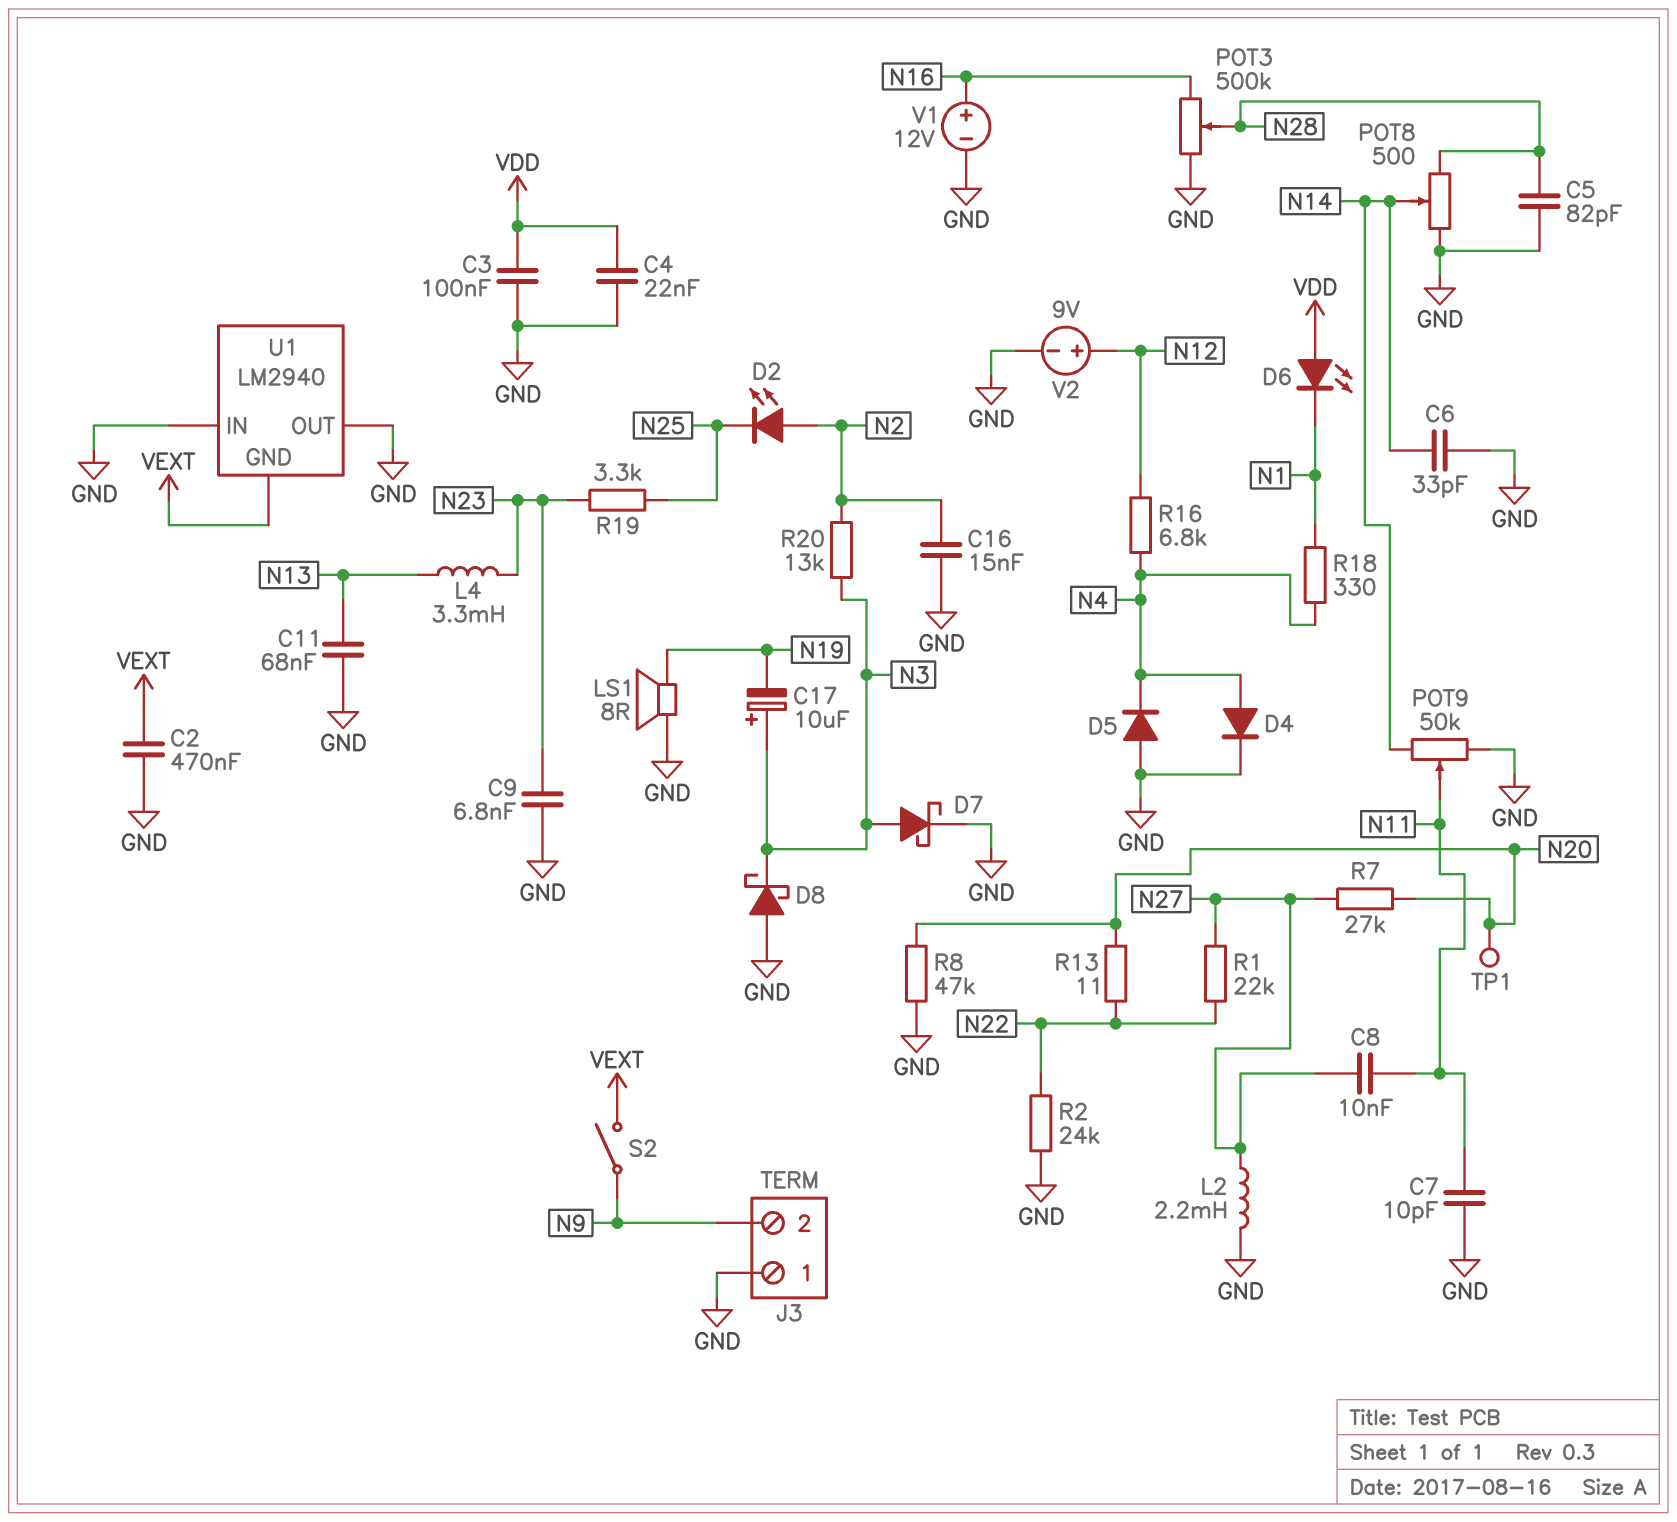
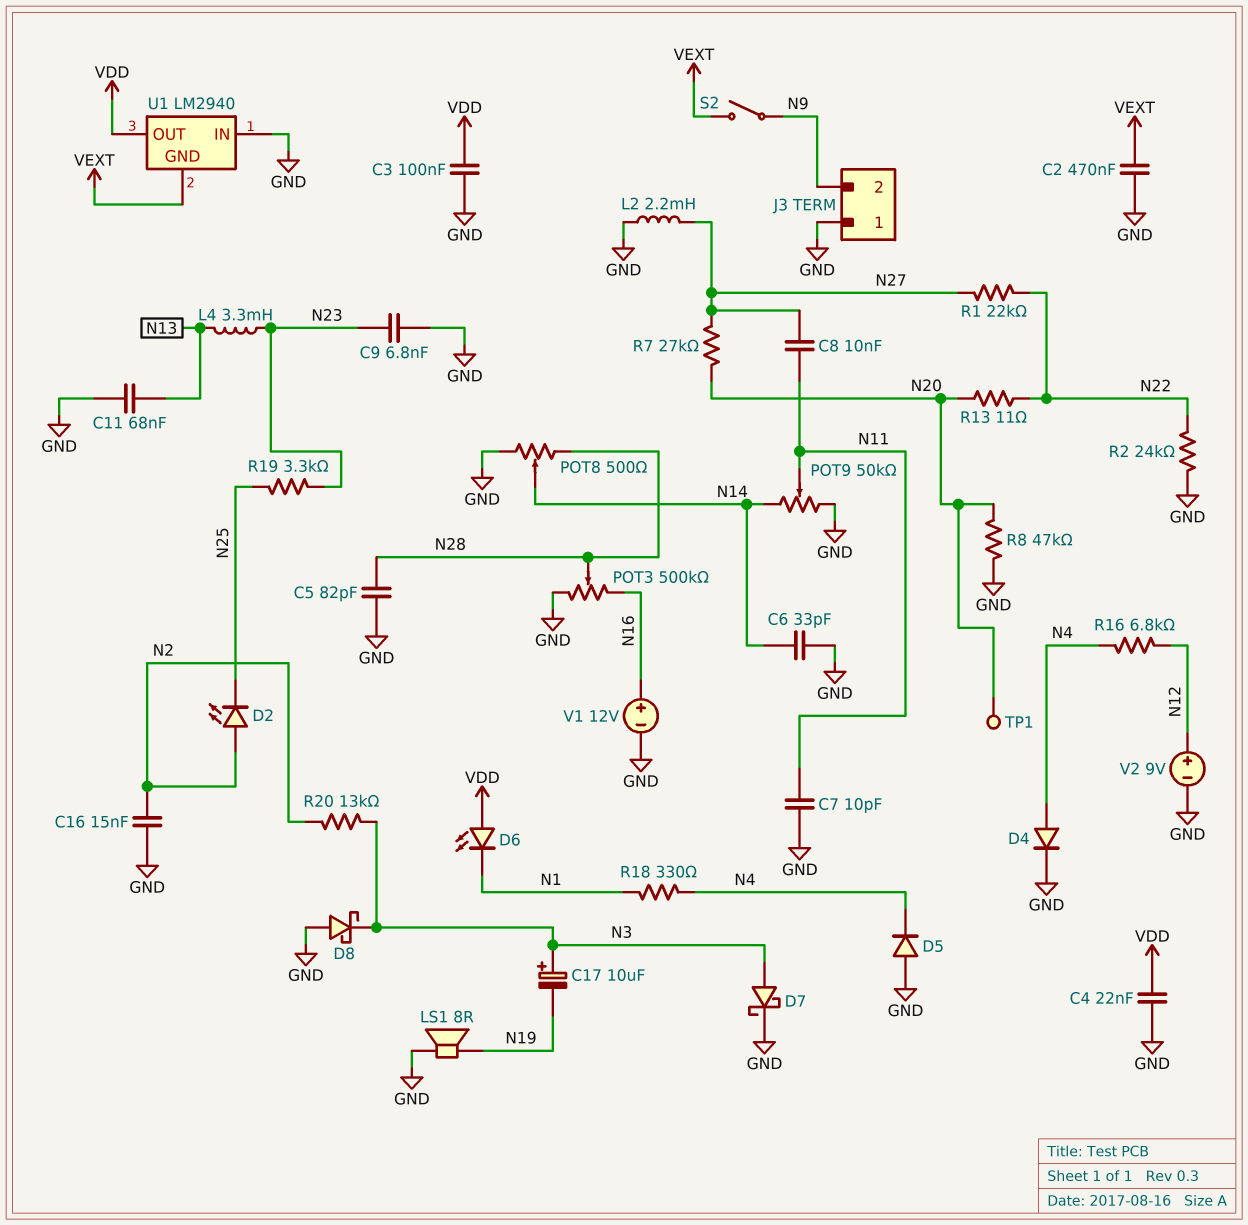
U1 pin OUT: GND -> VDD

